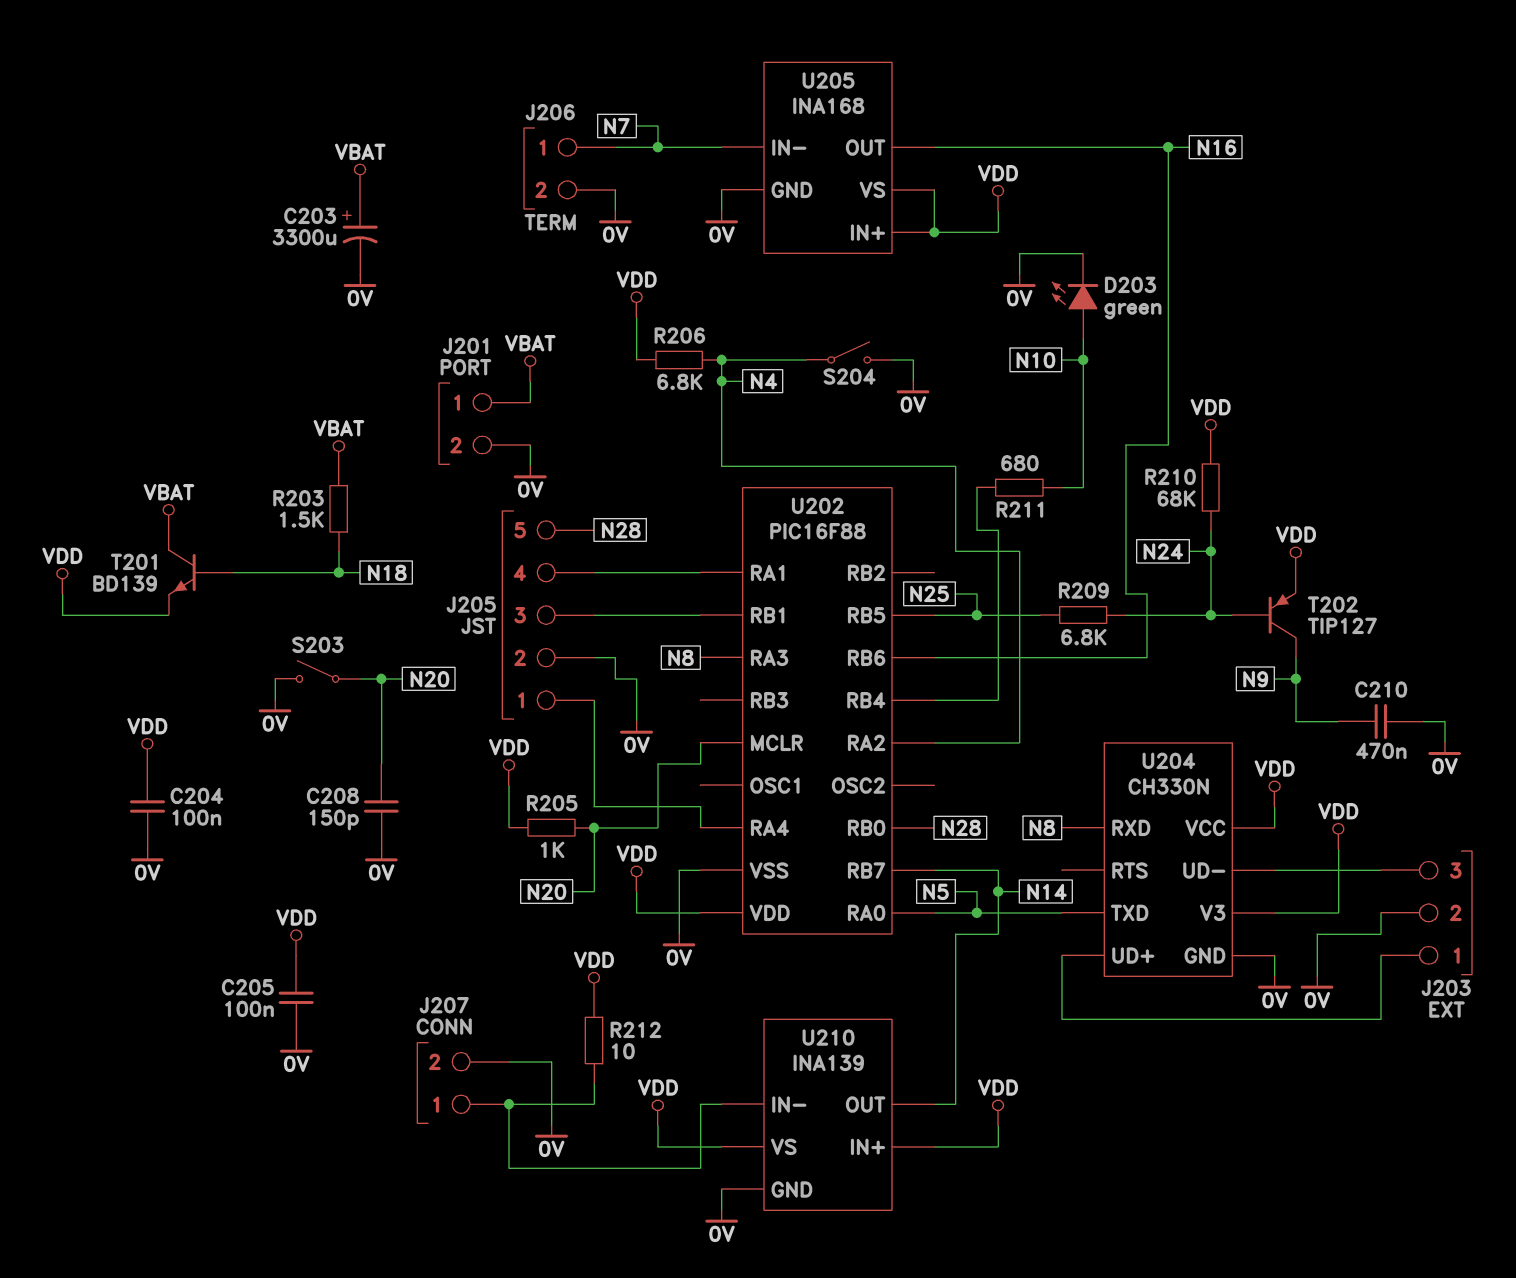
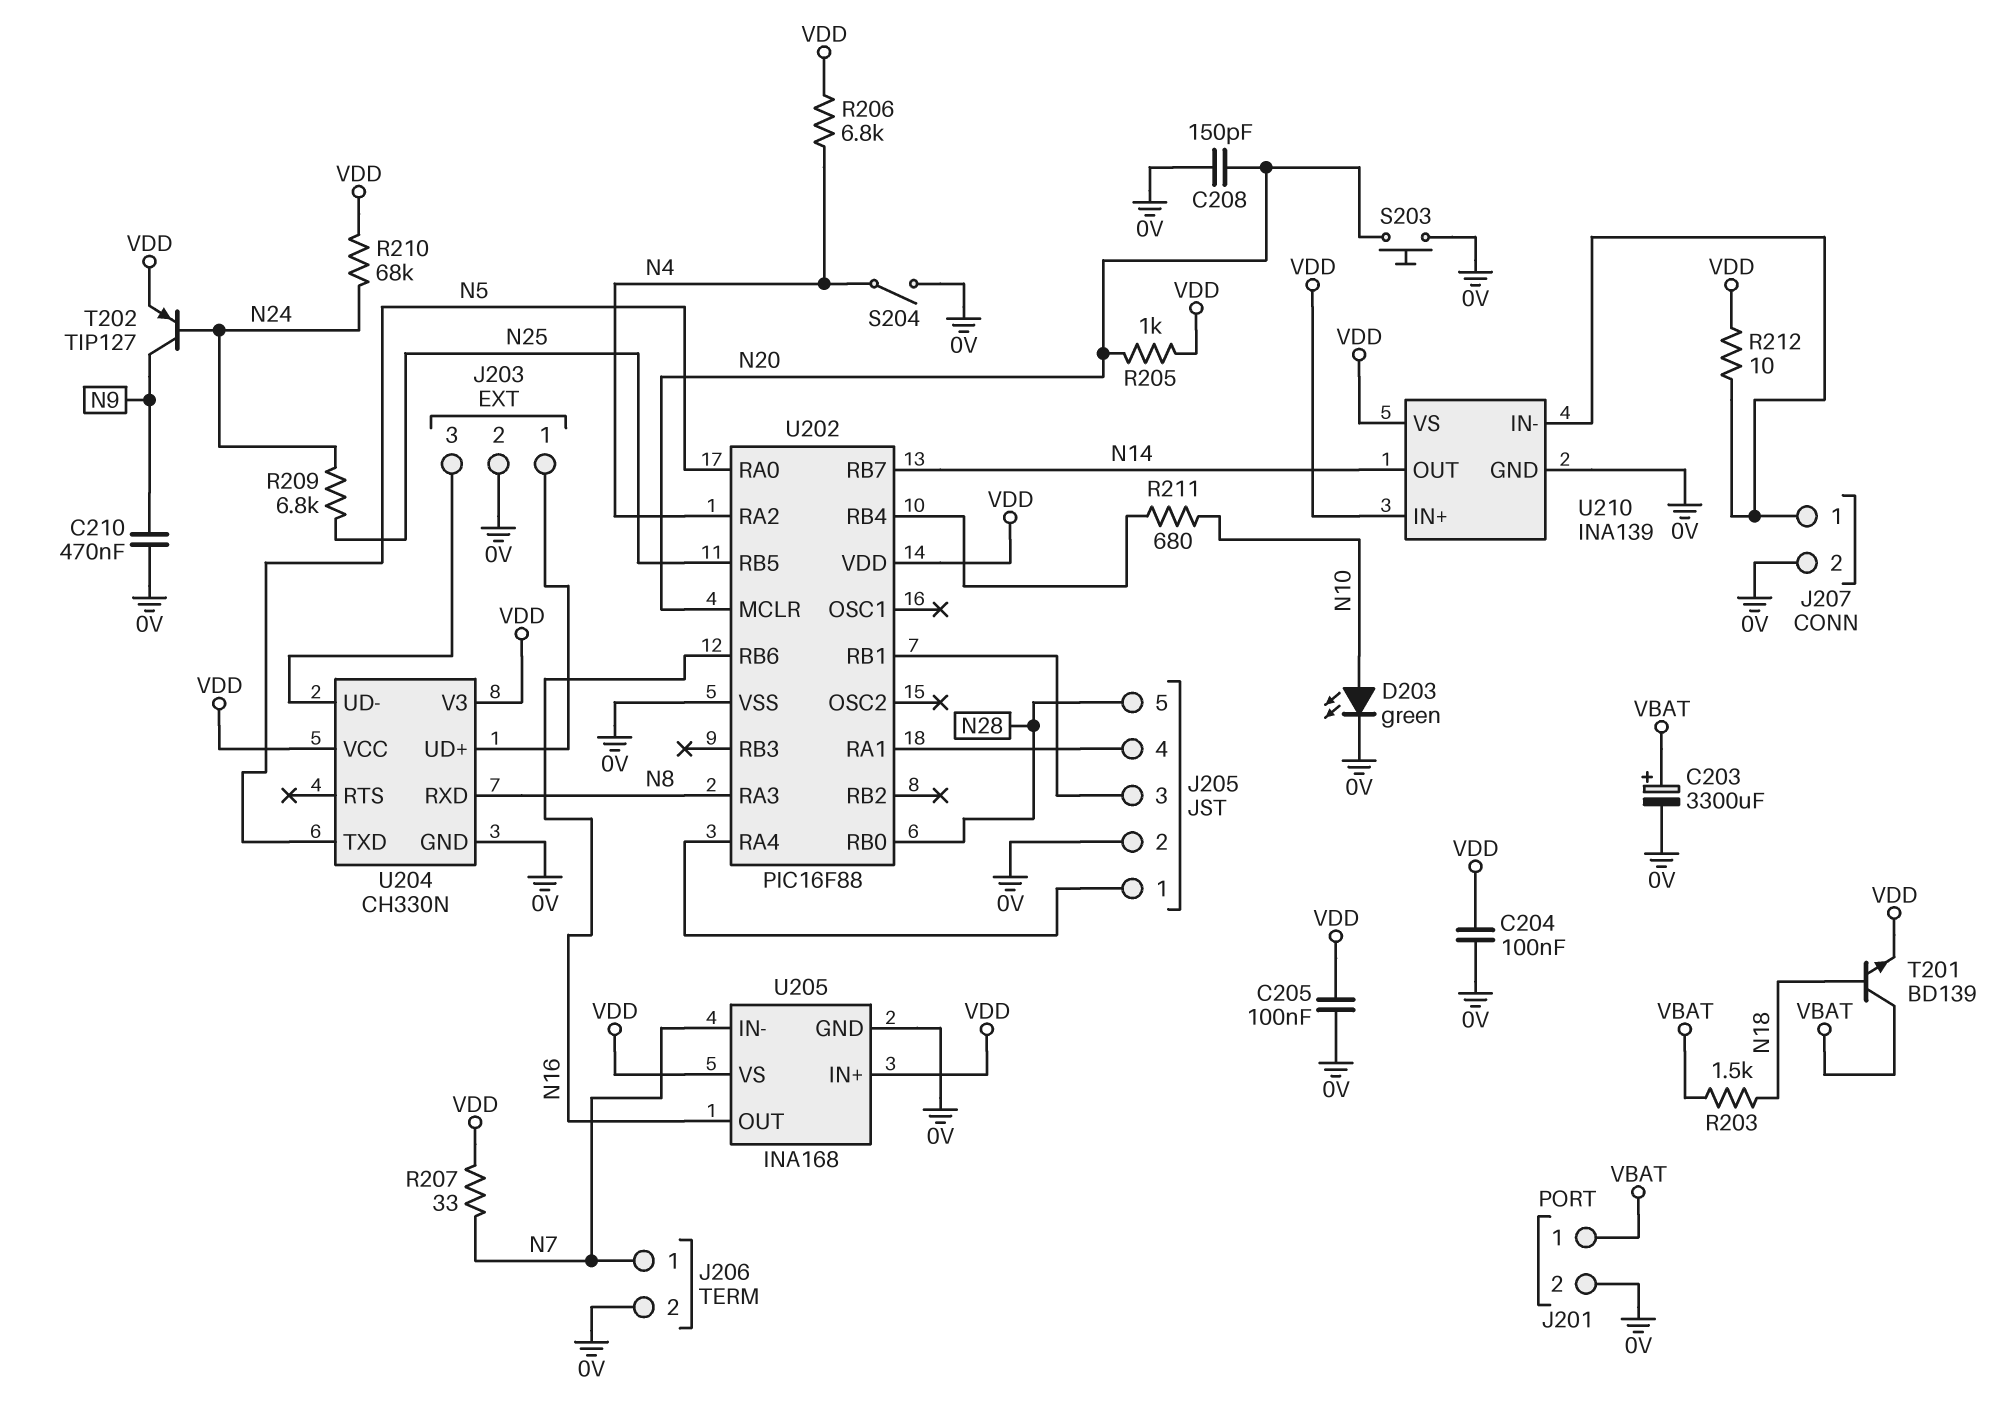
R207: none -> 33 (N7, VDD)
S203: switch (0V, N20) -> button (0V, N20)

